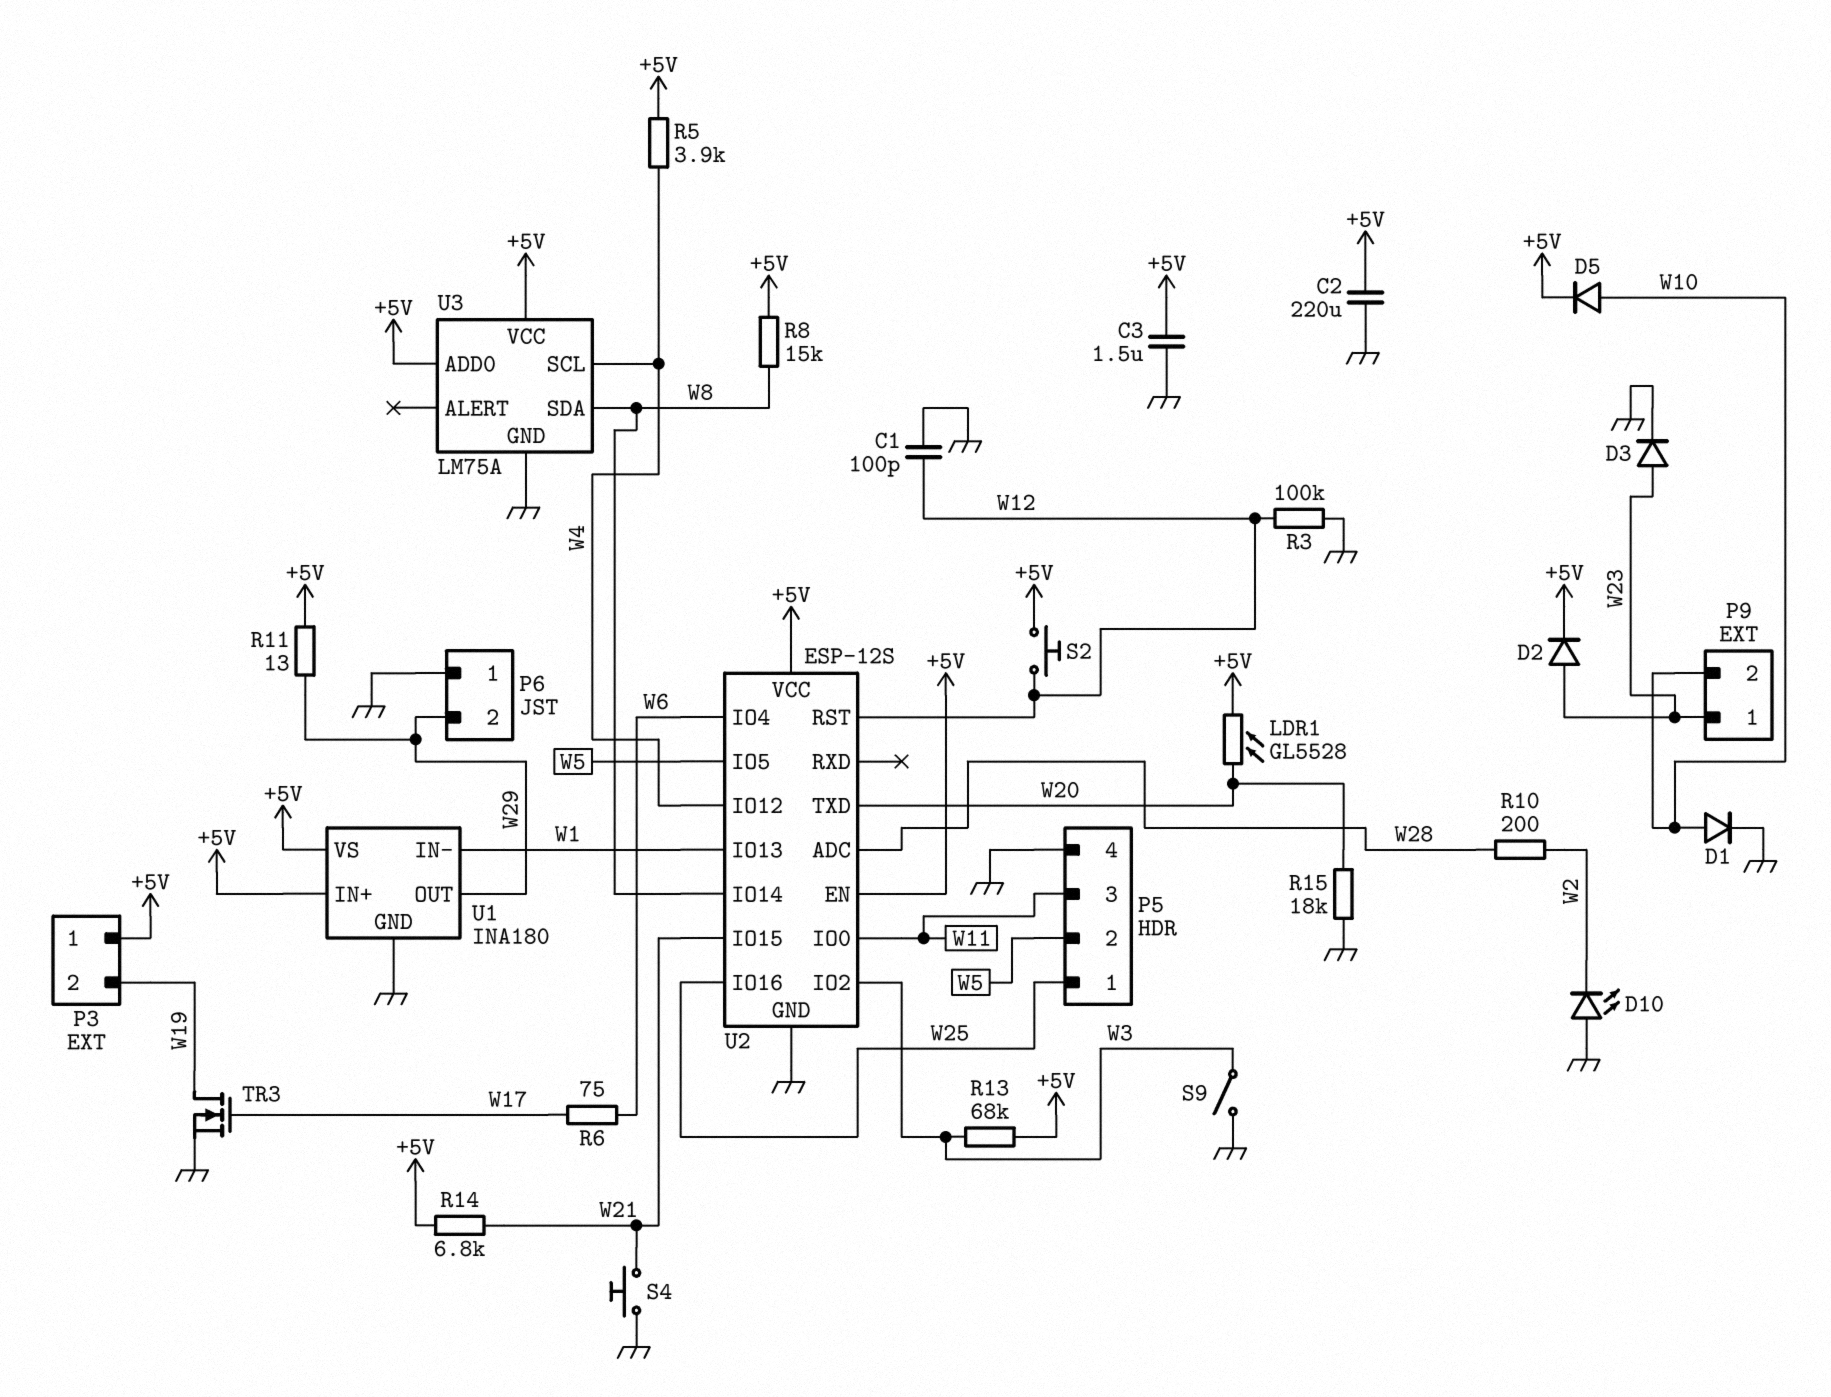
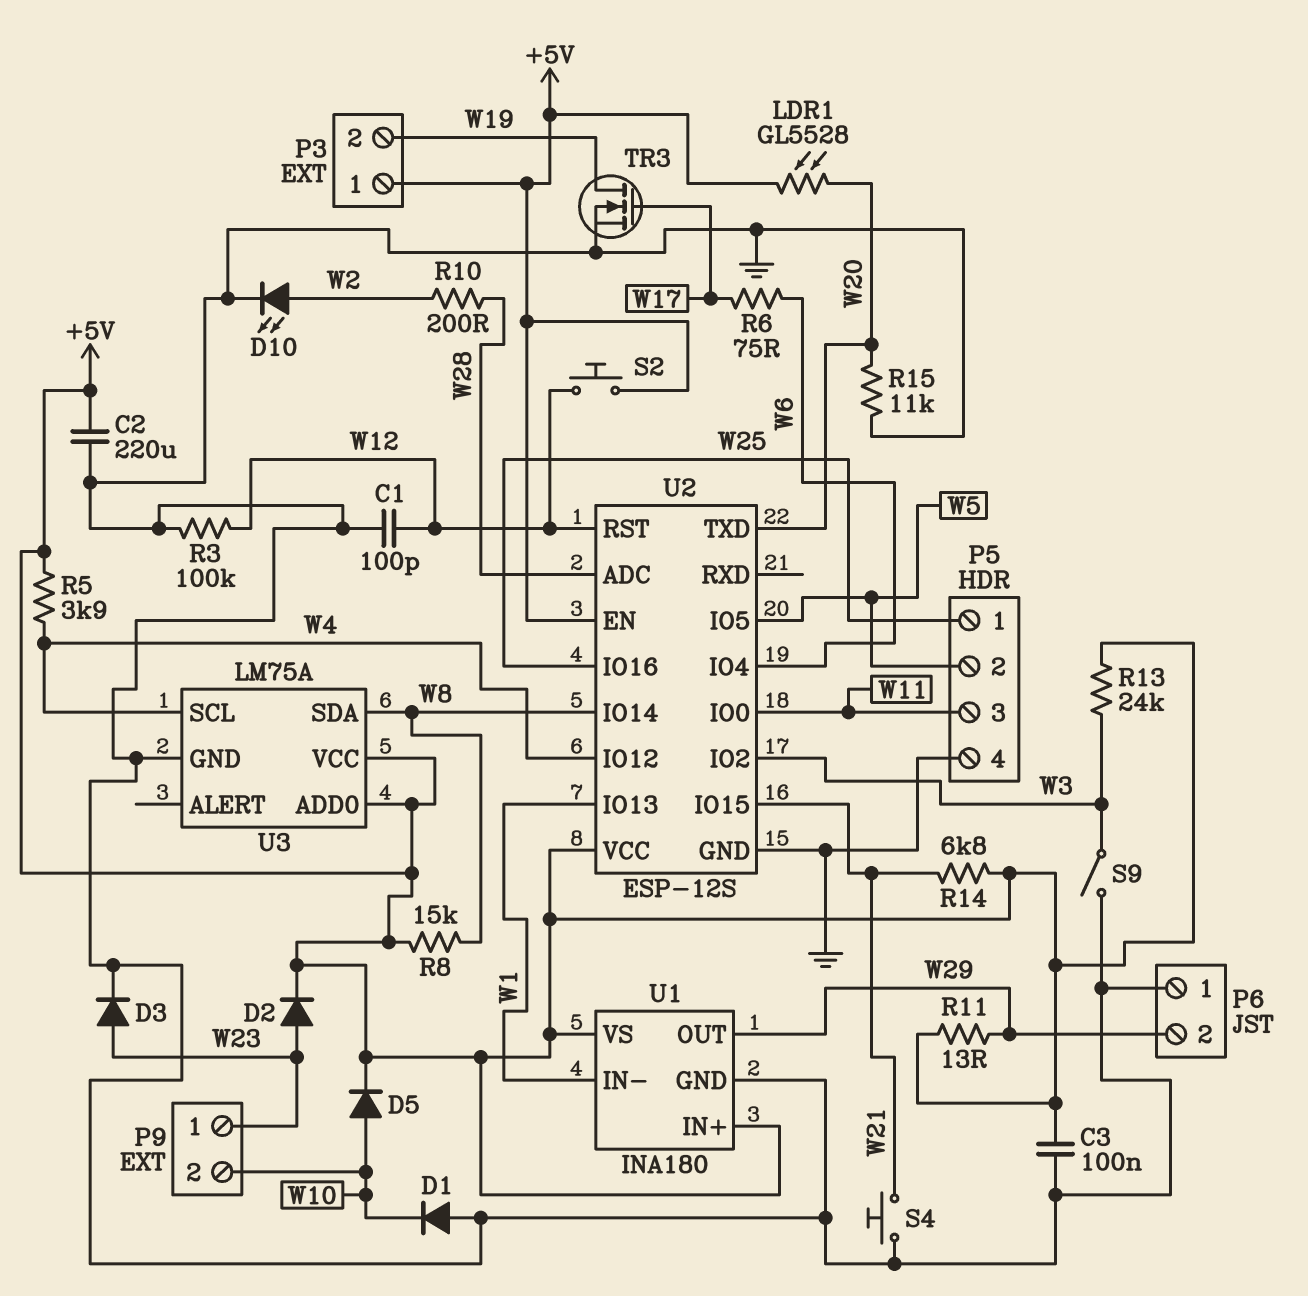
C3: 1.5uF (+5V, GND) -> 100nF (+5V, GND)
D1: diode (A W10, K GND) -> diode (A GND, K W10)
D10: LED (A GND, K W2) -> LED (A W2, K GND)
R13: 68k (+5V, W3) -> 24k (+5V, W3)
R15: 18k (GND, W20) -> 11k (GND, W20)

